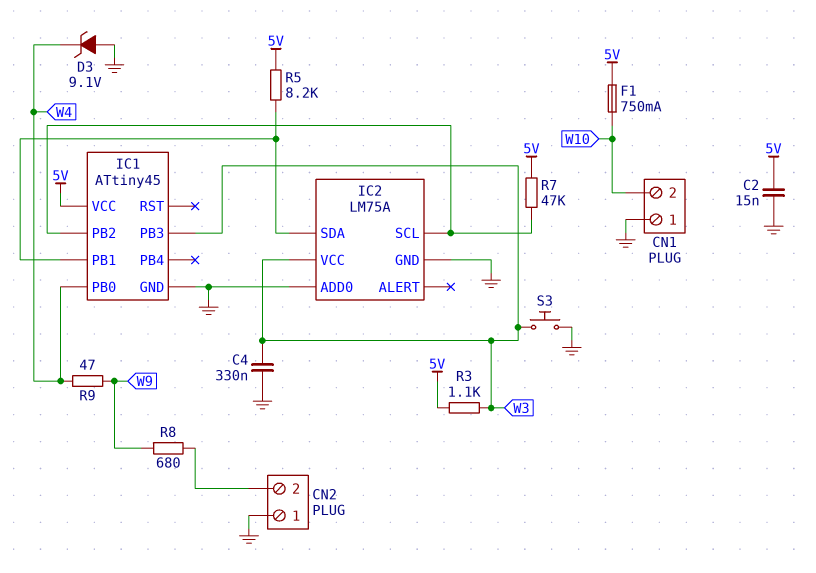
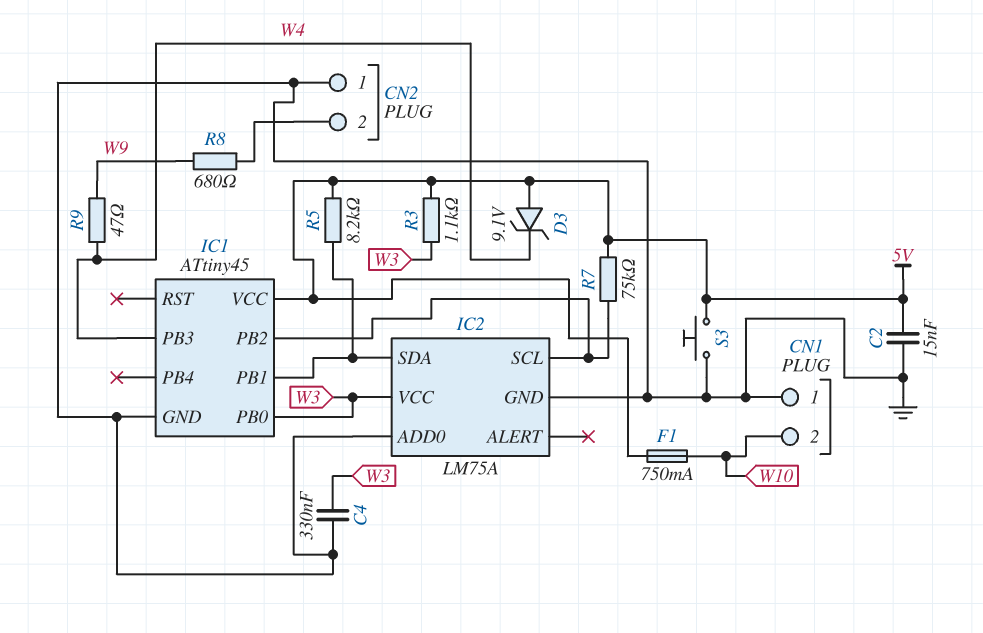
D3: zener 9.1V (A GND, K W4) -> zener 9.1V (A 5V, K W4)
IC1 pin PB0: W4 -> W3
IC1 pin PB3: W3 -> W4
R7: 47k (5V, IC1/PB2) -> 75k (5V, IC1/PB2)
S3: button (GND, W3) -> button (5V, GND)

